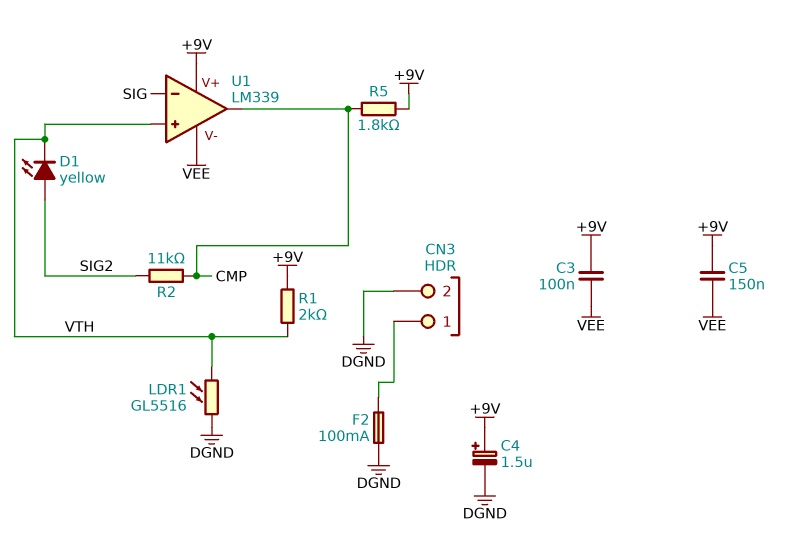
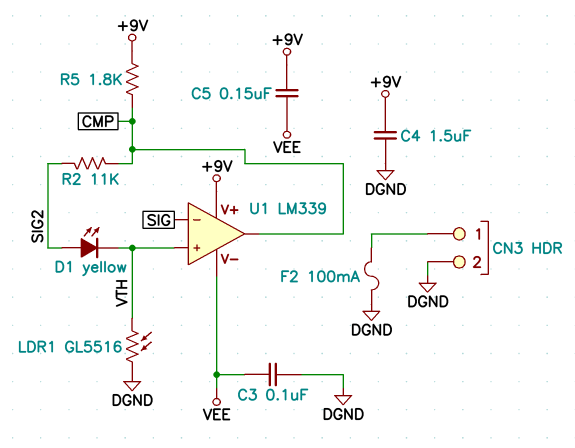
C3: 100nF (+9V, VEE) -> 100nF (DGND, VEE)
C4: 1.5uF (plus +9V, minus DGND) -> 1.5uF (+9V, DGND)
R1: 2k (+9V, VTH) -> none

